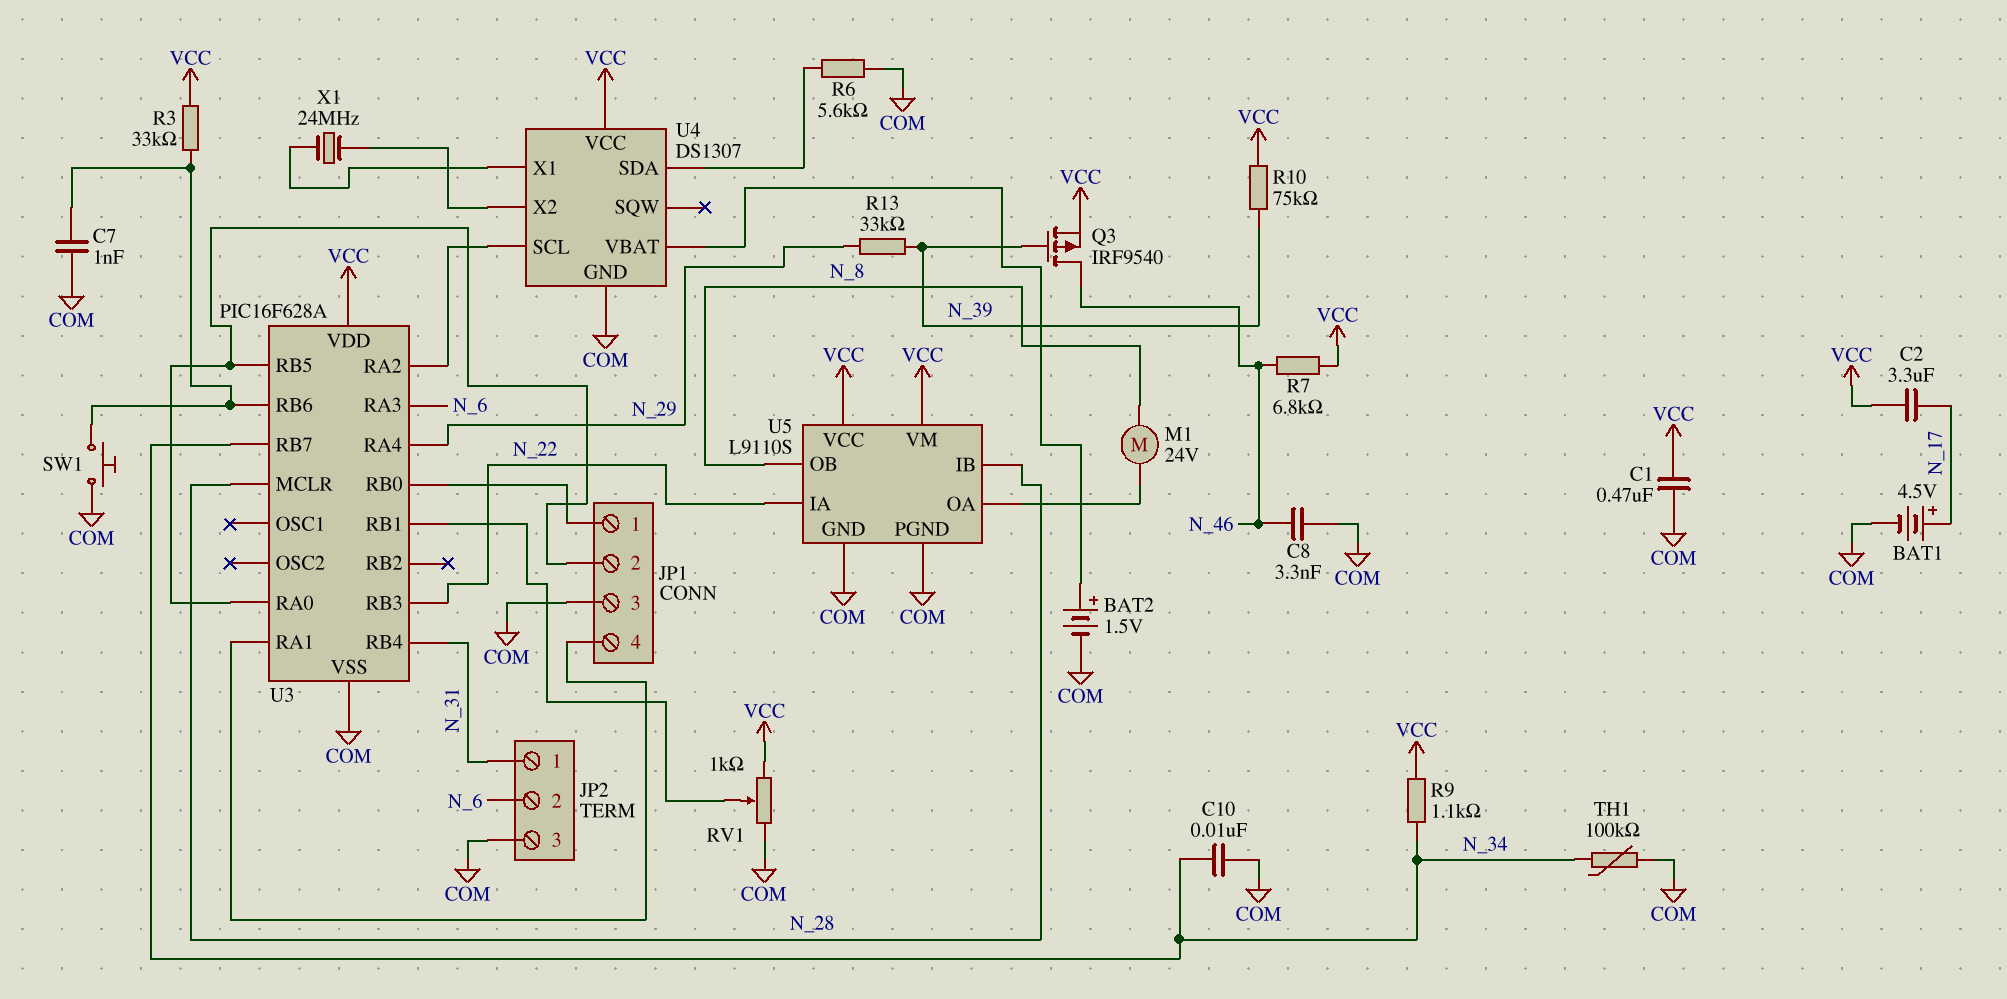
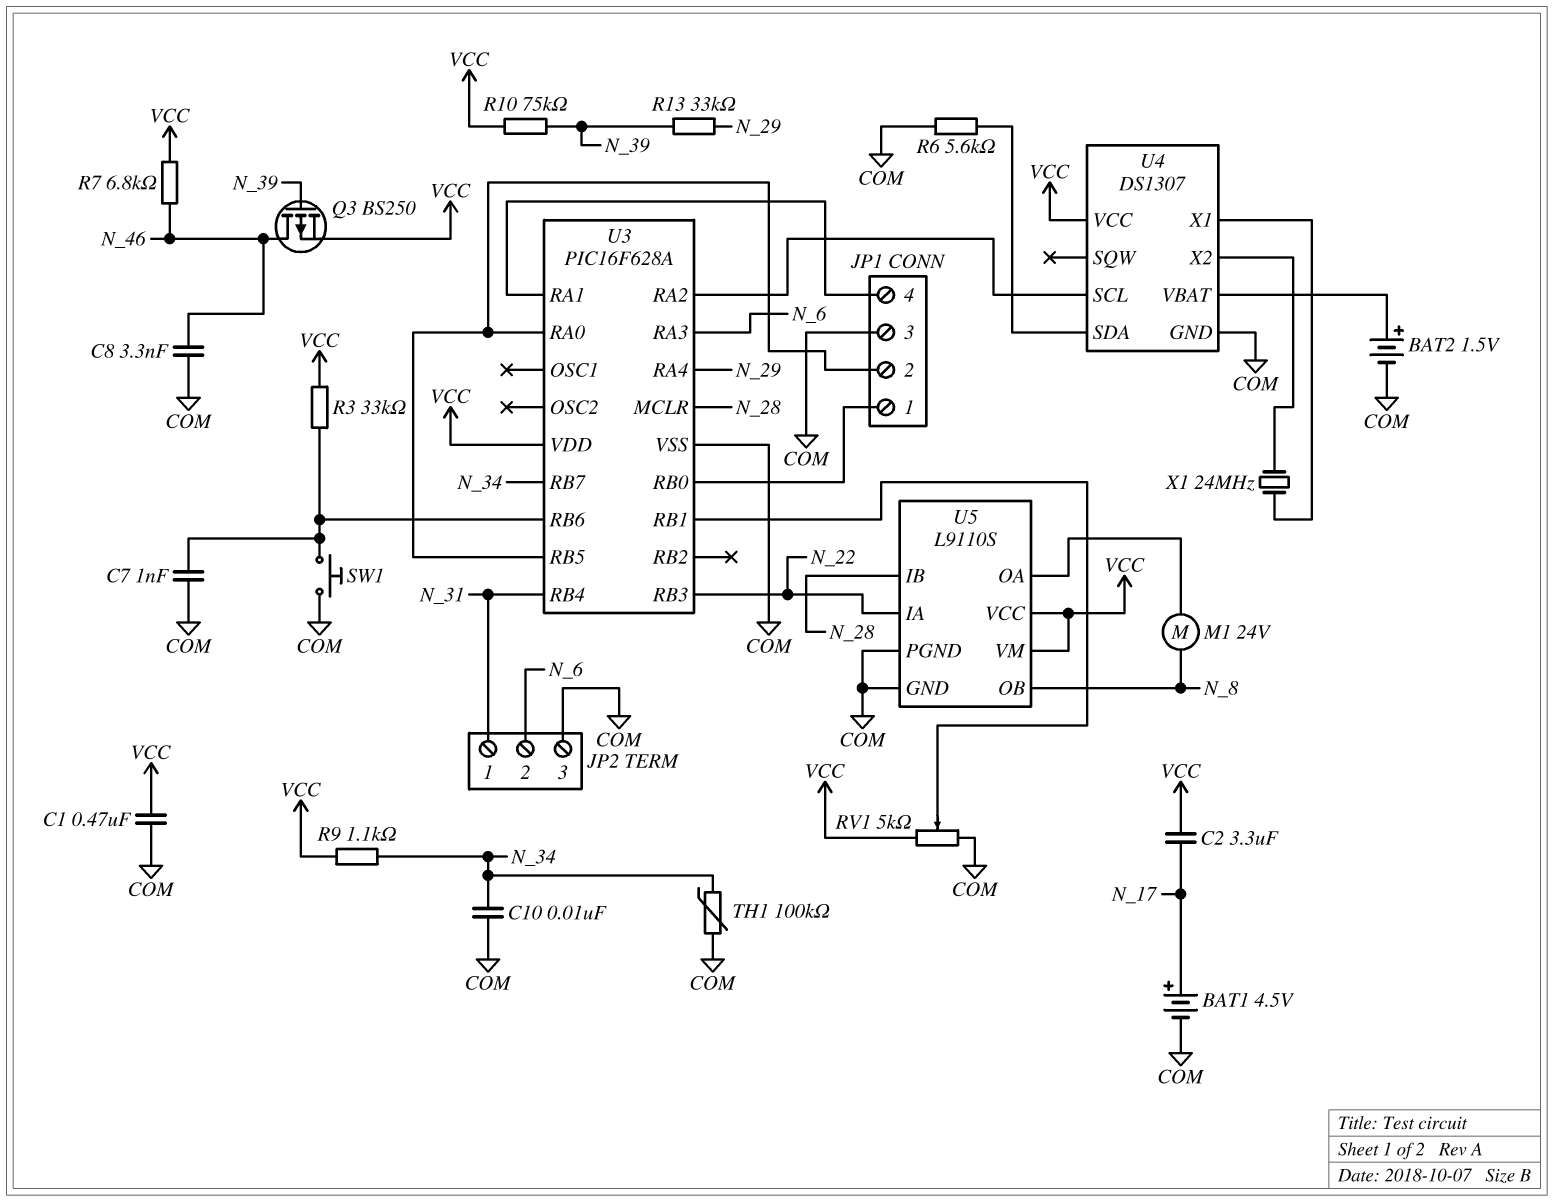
Q3: PMOS IRF9540 (G N_39, D N_46, S VCC) -> PMOS BS250 (G N_39, D N_46, S VCC)
RV1: 1k (COM, VCC, wiper U3/RB1) -> 5k (COM, VCC, wiper U3/RB1)

